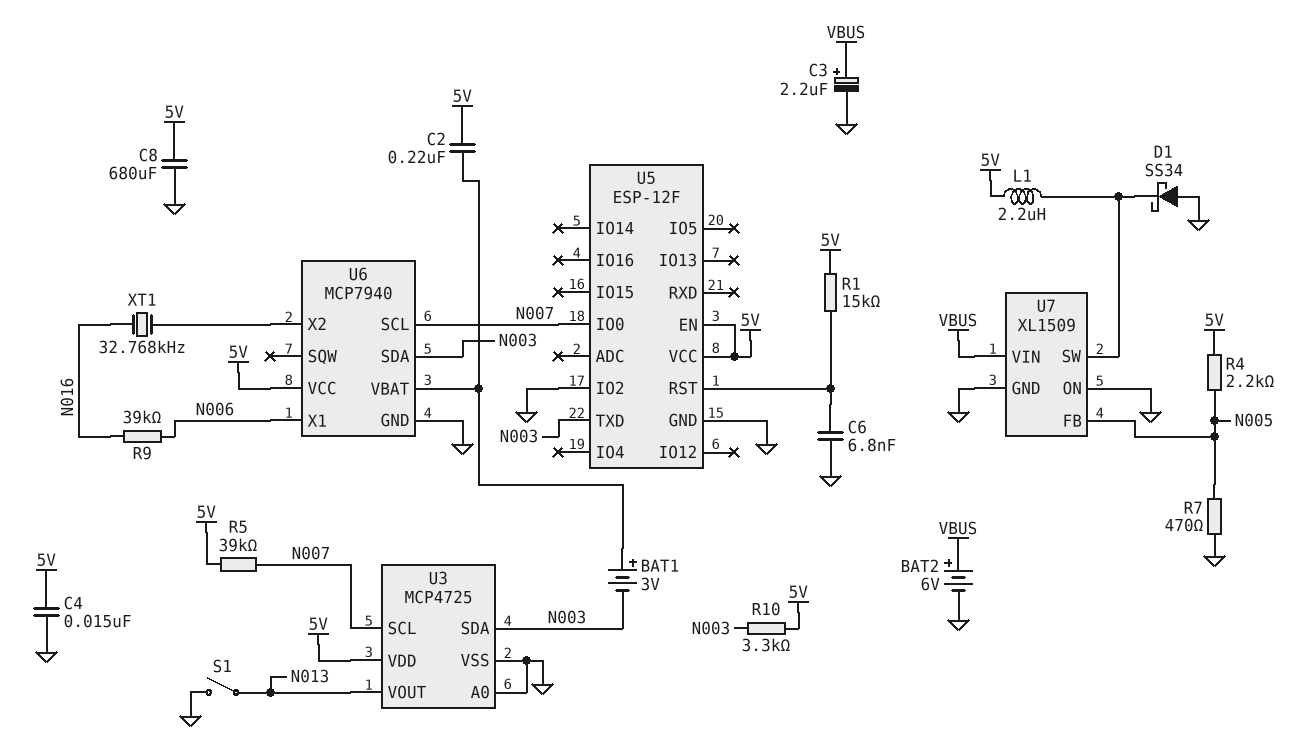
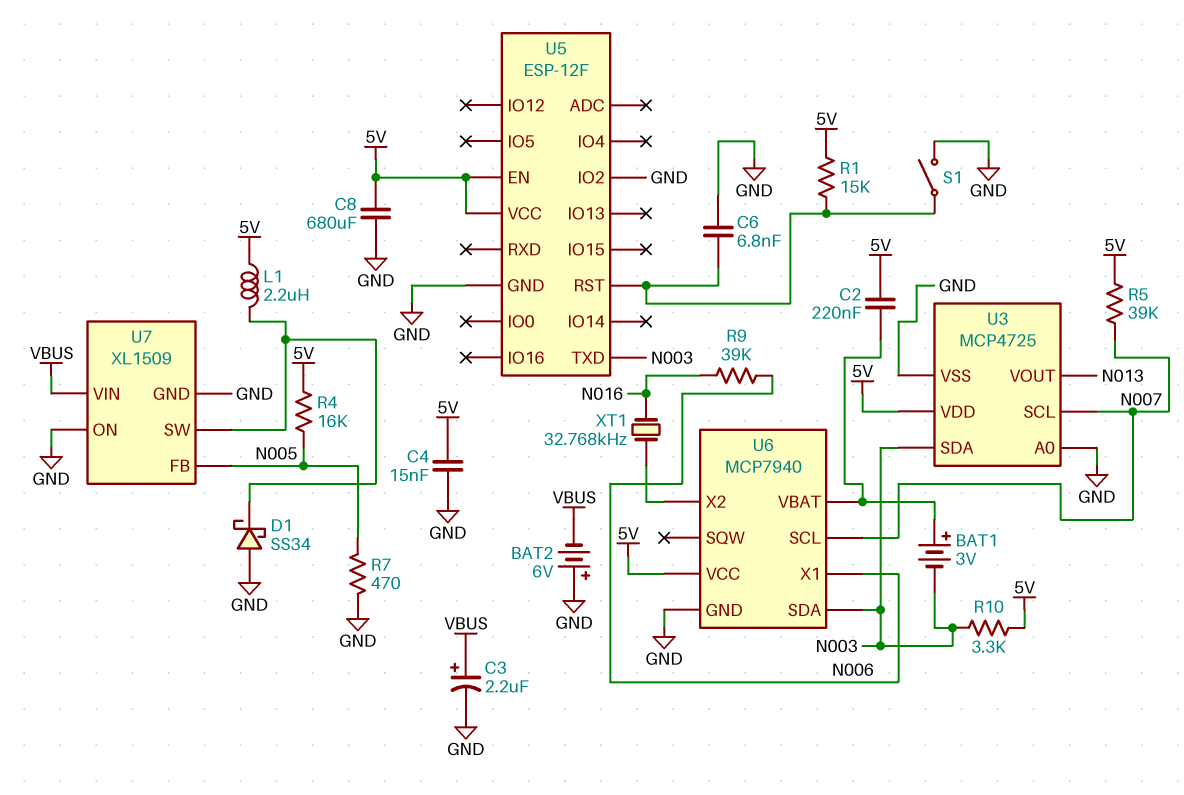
BAT2: 6V (plus VBUS, minus GND) -> 6V (plus GND, minus VBUS)
R4: 2.2k (5V, N005) -> 16k (5V, N005)
S1: switch (GND, N013) -> switch (GND, U5/RST)
U5 pin IO0: N007 -> none

